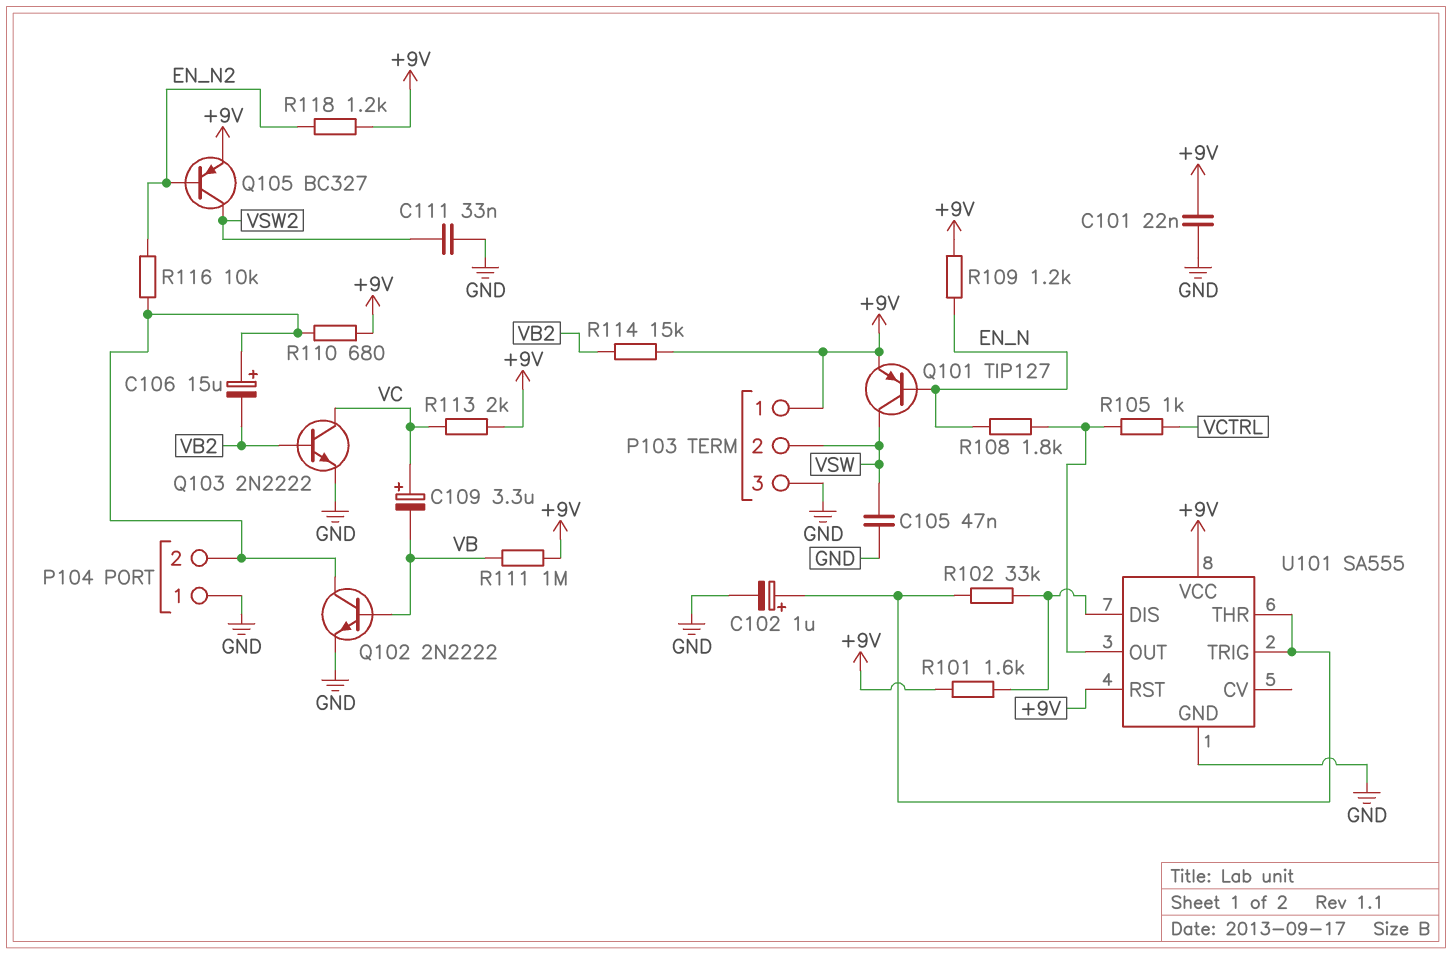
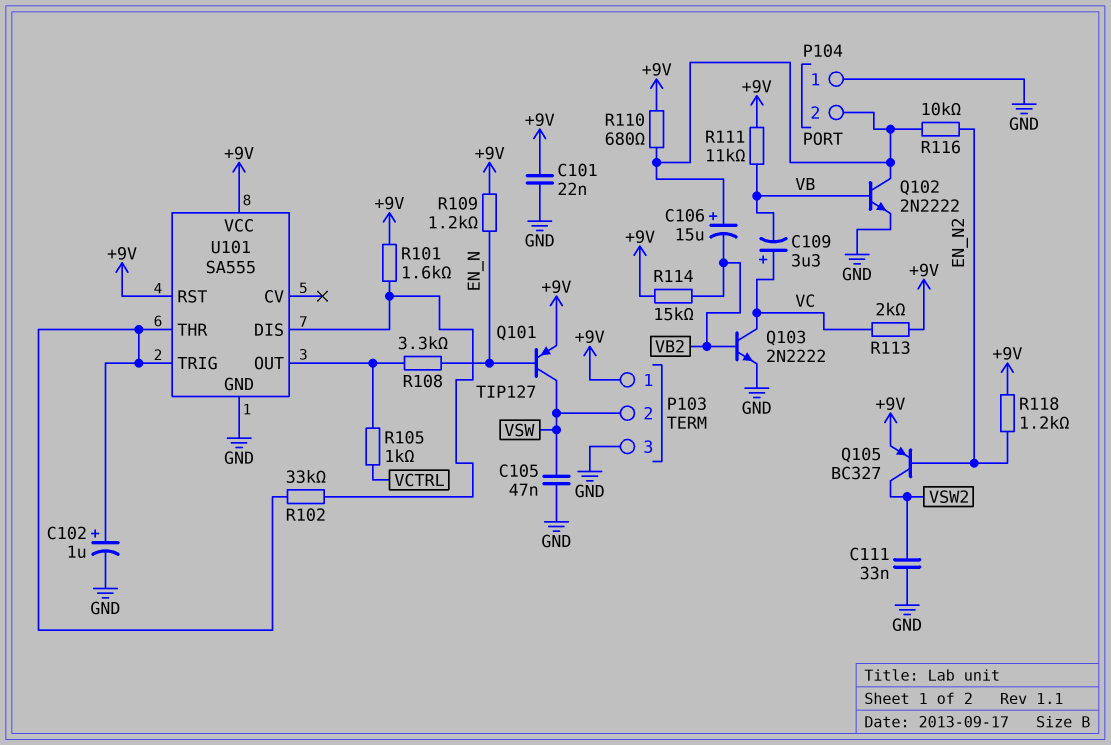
R108: 1.8k (EN_N, U101/OUT) -> 3.3k (EN_N, U101/OUT)
R111: 1M (+9V, VB) -> 11k (+9V, VB)

